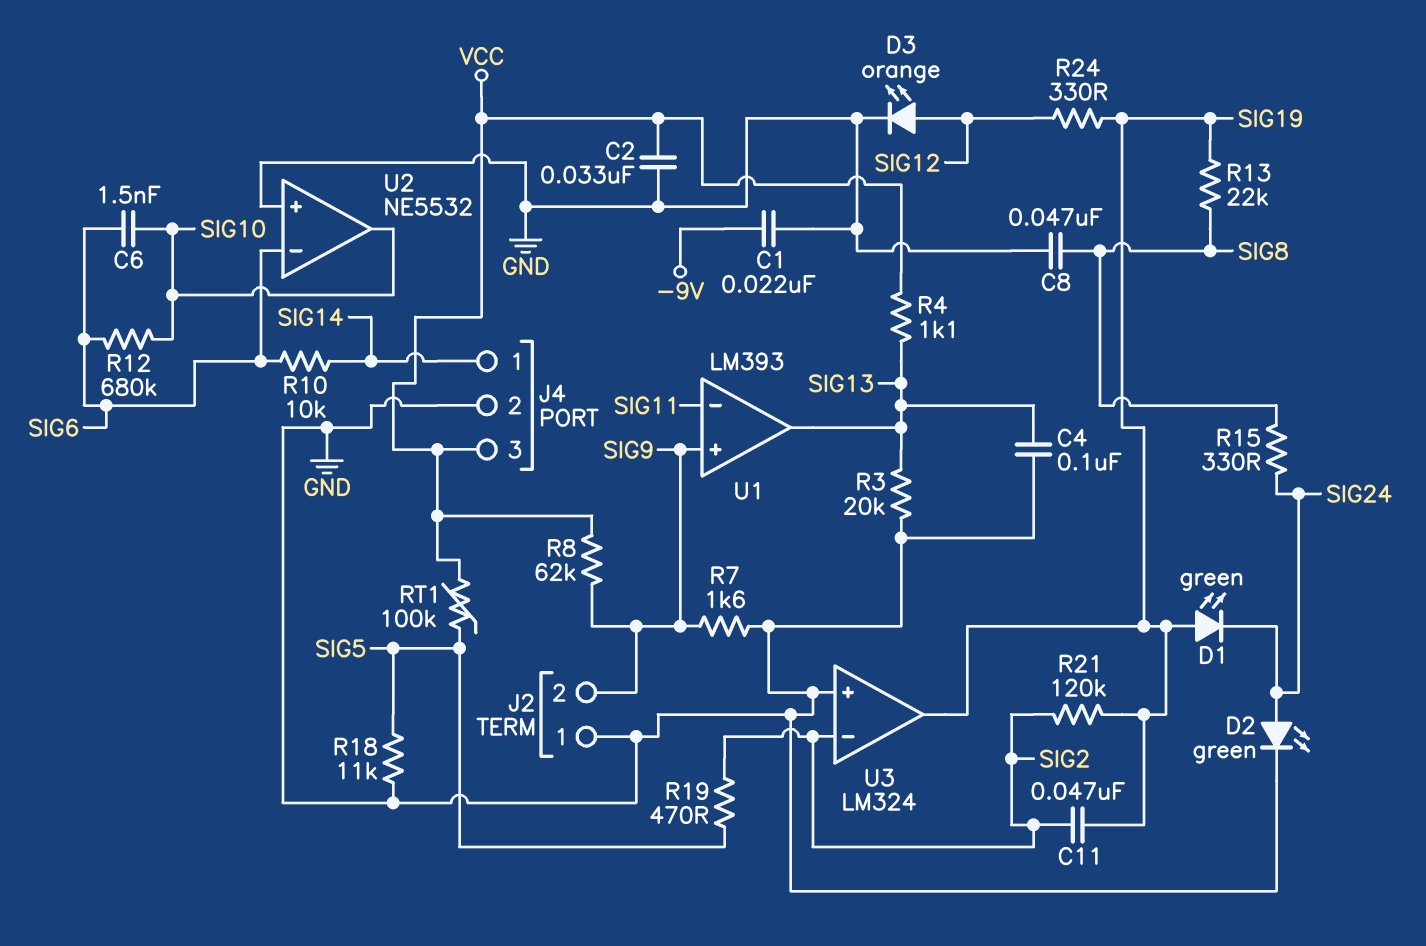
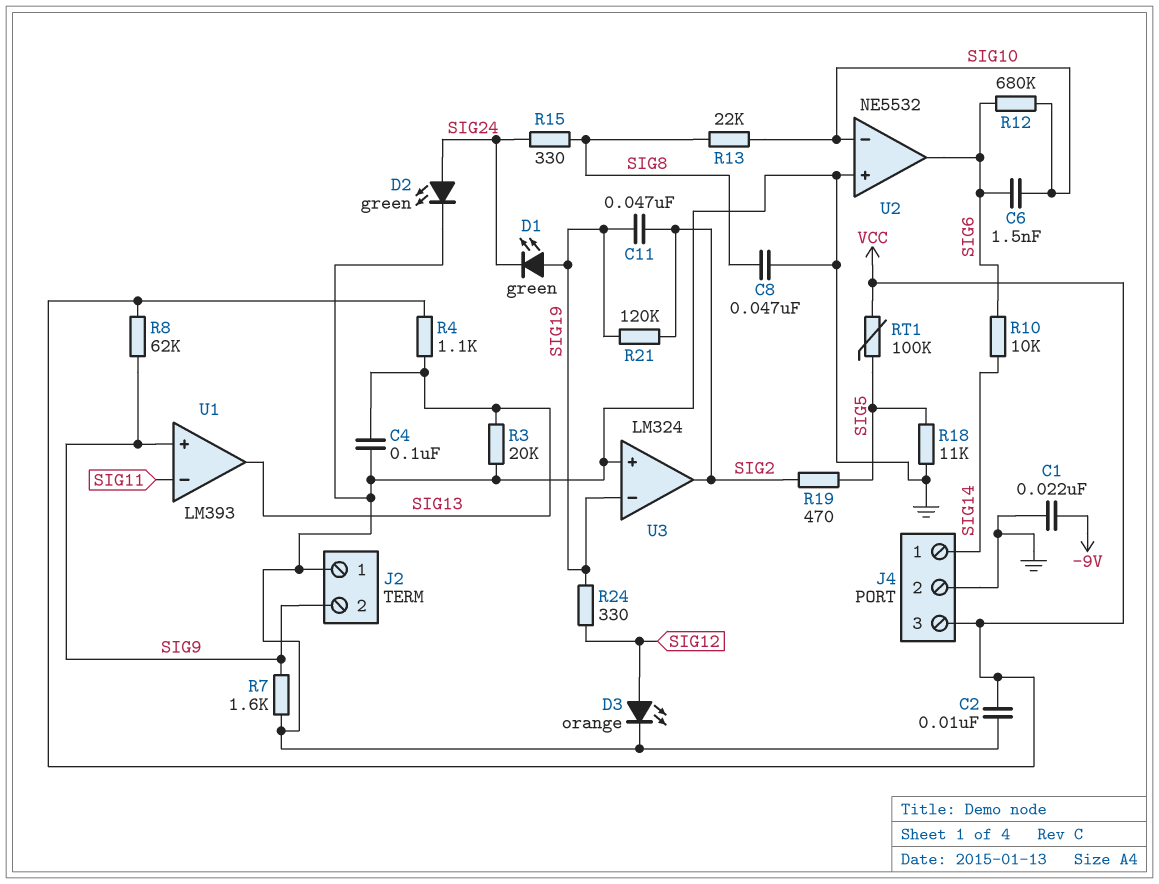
C2: 33nF (GND, VCC) -> 10nF (GND, VCC)
R13: 22k (SIG8, SIG19) -> 22k (SIG8, SIG10)
U2 pin in-: SIG6 -> SIG10
U2 pin out: SIG10 -> SIG6
U3 pin in-: SIG2 -> SIG19
U3 pin out: SIG19 -> SIG2

